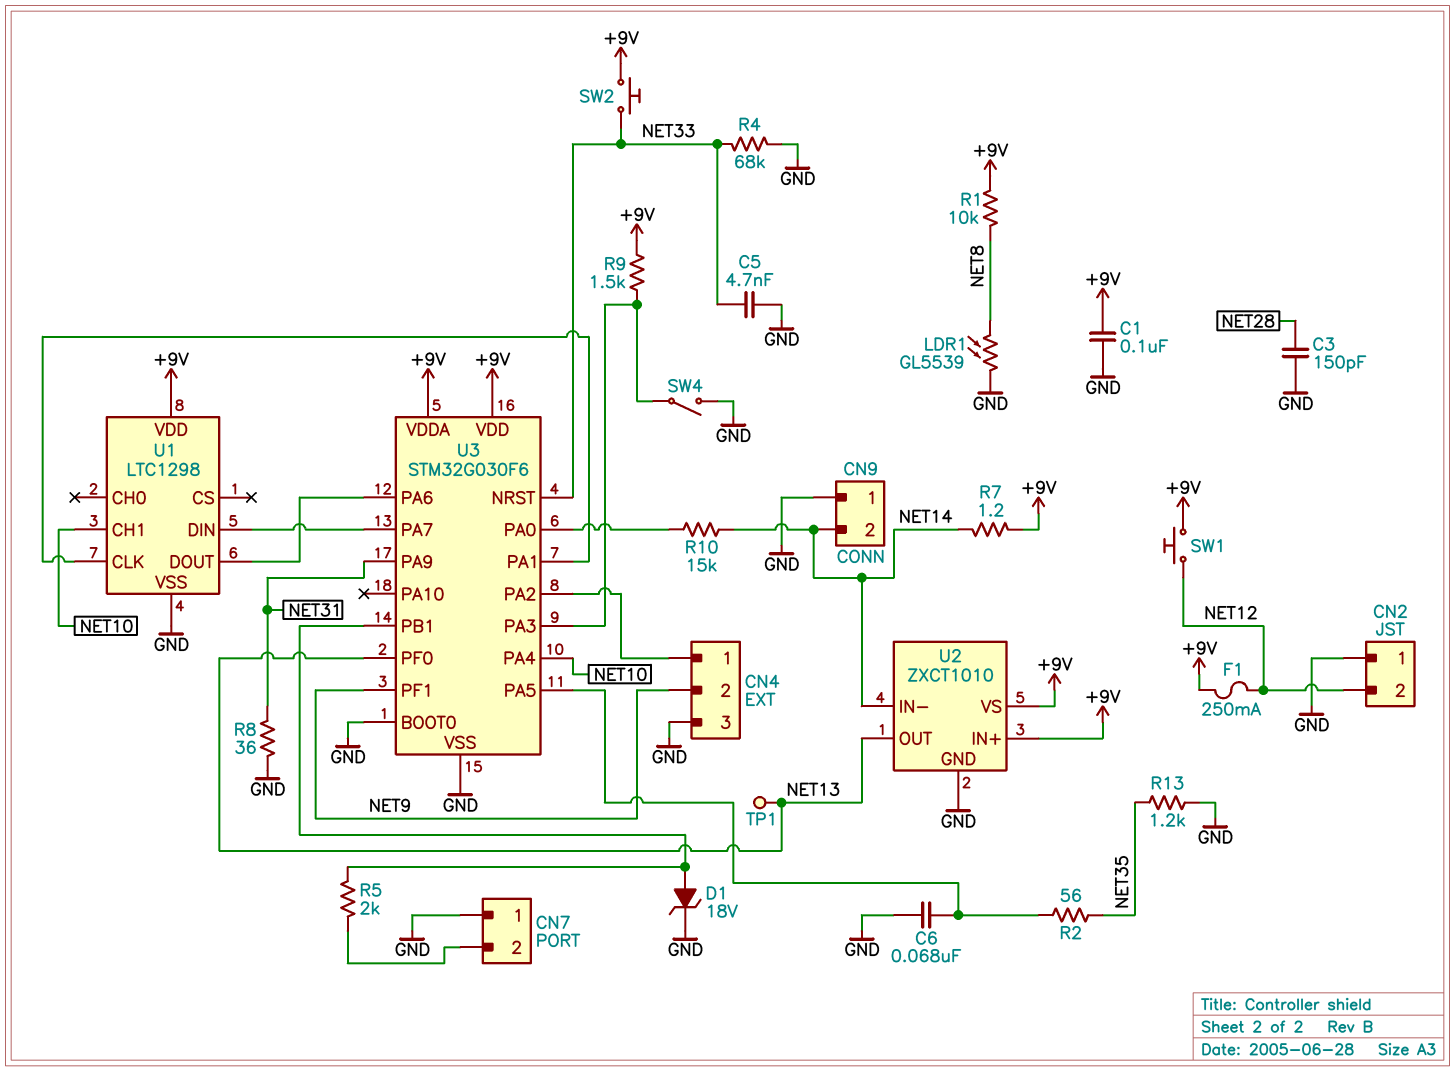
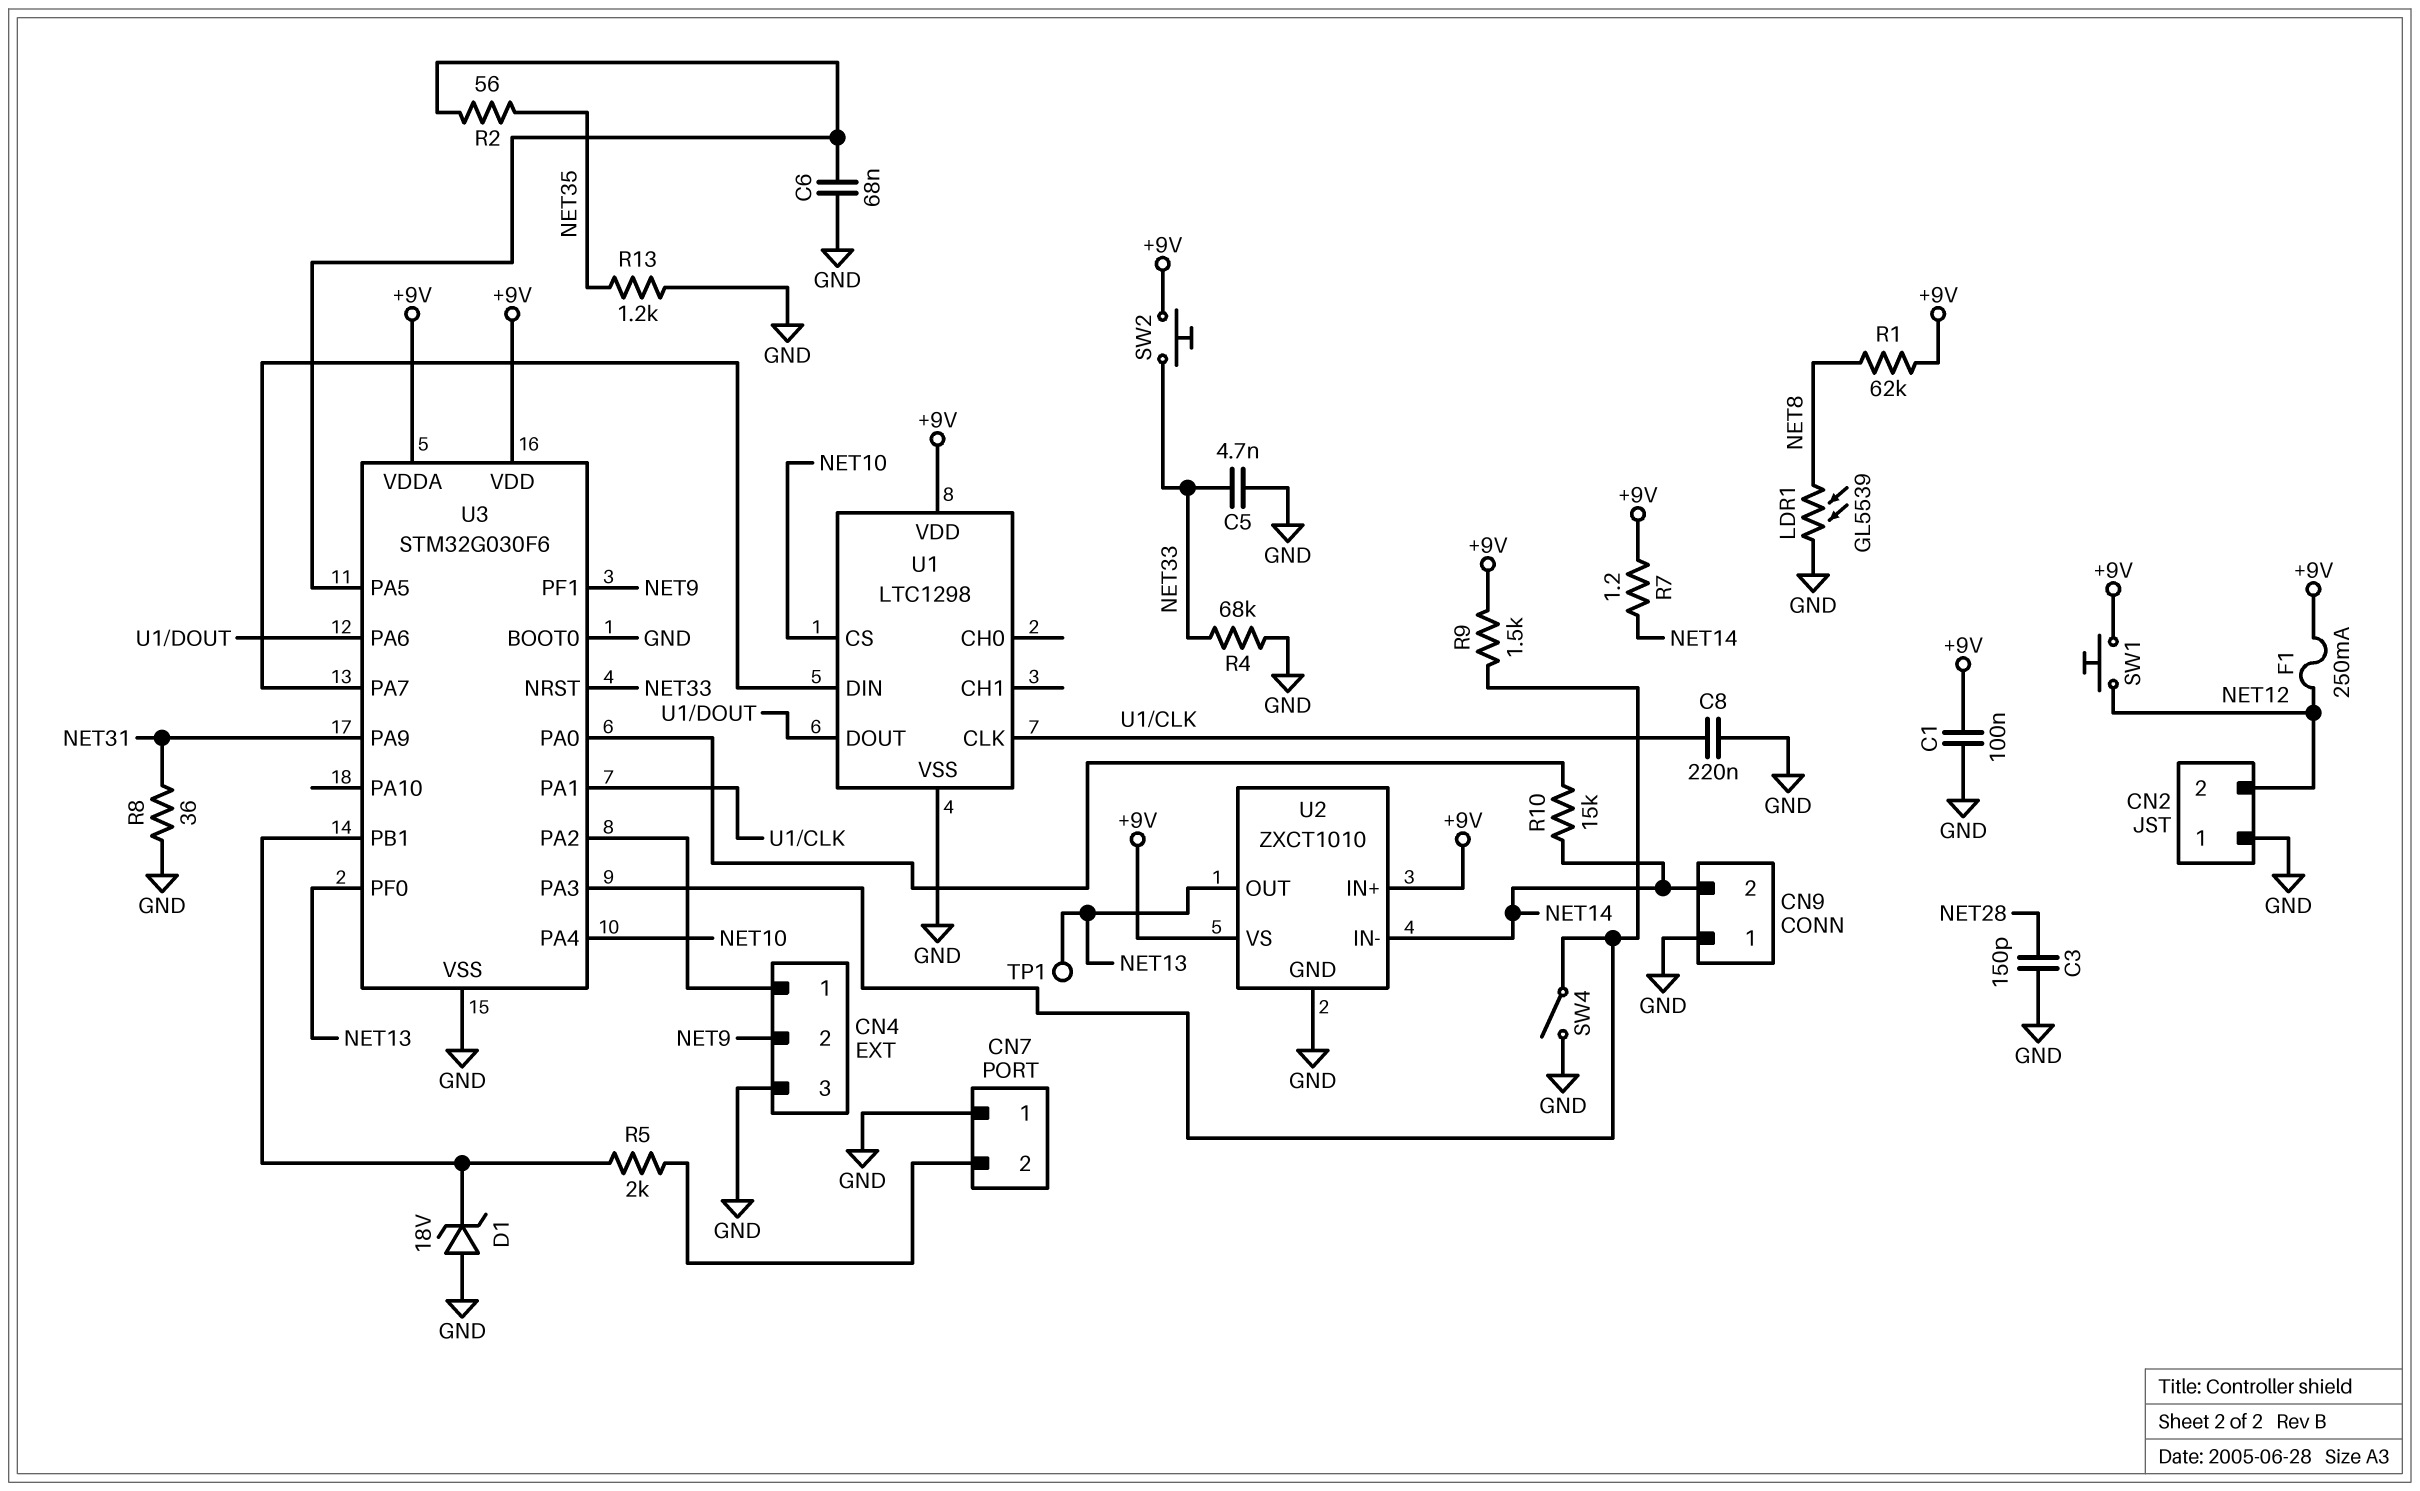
C8: none -> 220nF (GND, U1/CLK)
D1: zener 18V (A U3/PB1, K GND) -> zener 18V (A GND, K U3/PB1)
R1: 10k (+9V, NET8) -> 62k (+9V, NET8)
U1 pin CH1: NET10 -> none
U1 pin CS: none -> NET10

